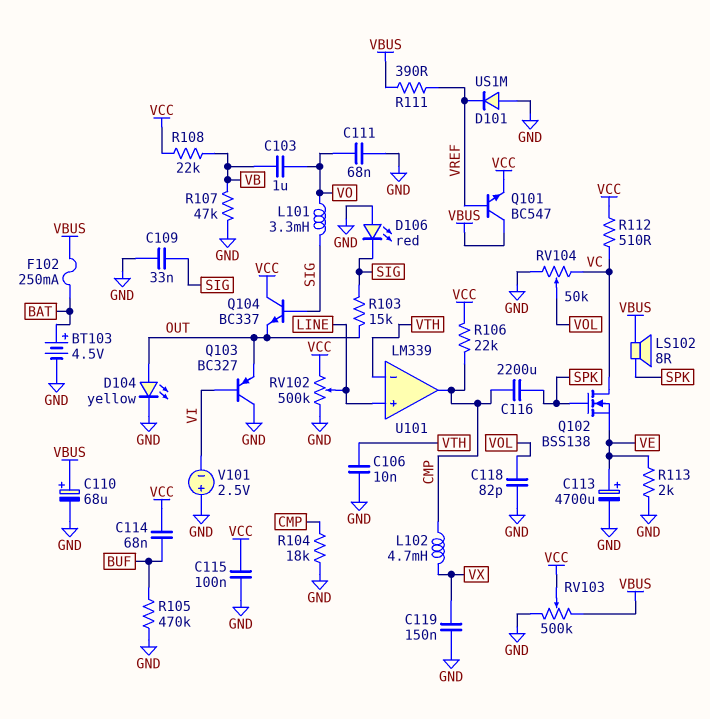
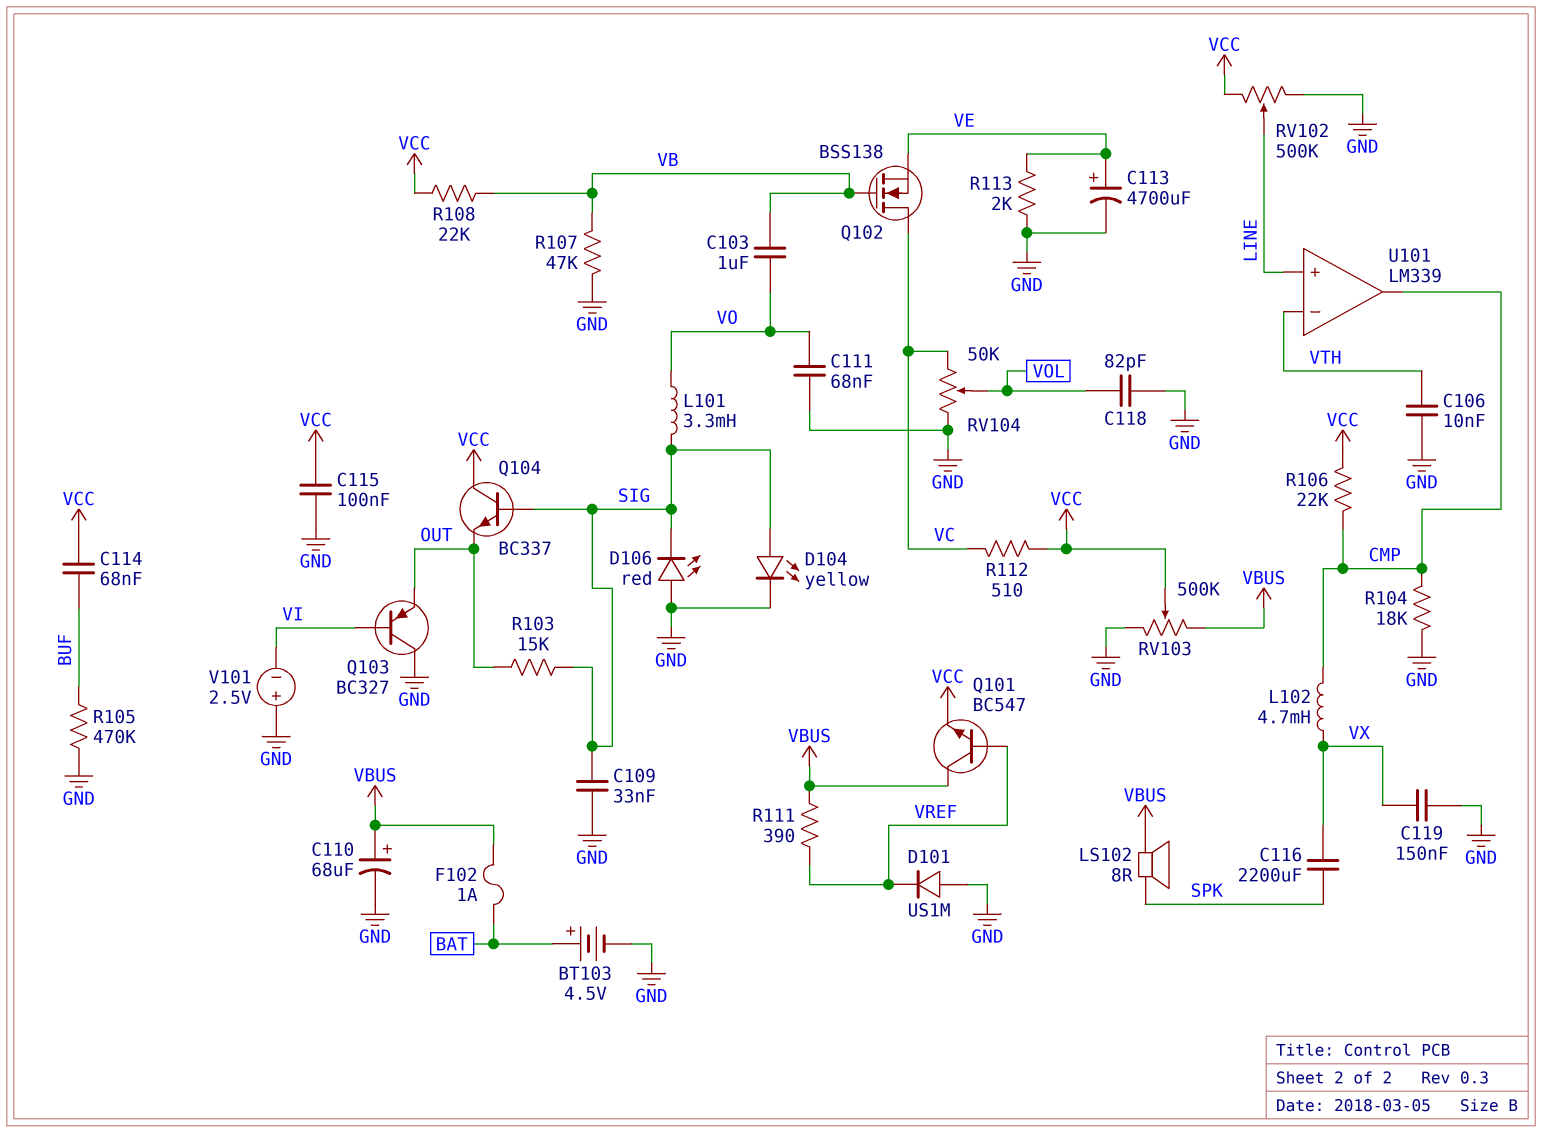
C116: 2200uF (CMP, SPK) -> 2200uF (SPK, VX)
D104: LED yellow (A OUT, K GND) -> LED yellow (A SIG, K GND)
F102: 250mA (BAT, VBUS) -> 1A (BAT, VBUS)
Q102: NMOS BSS138 (G SPK, D VC, S VE) -> NMOS BSS138 (G VB, D VC, S VE)

